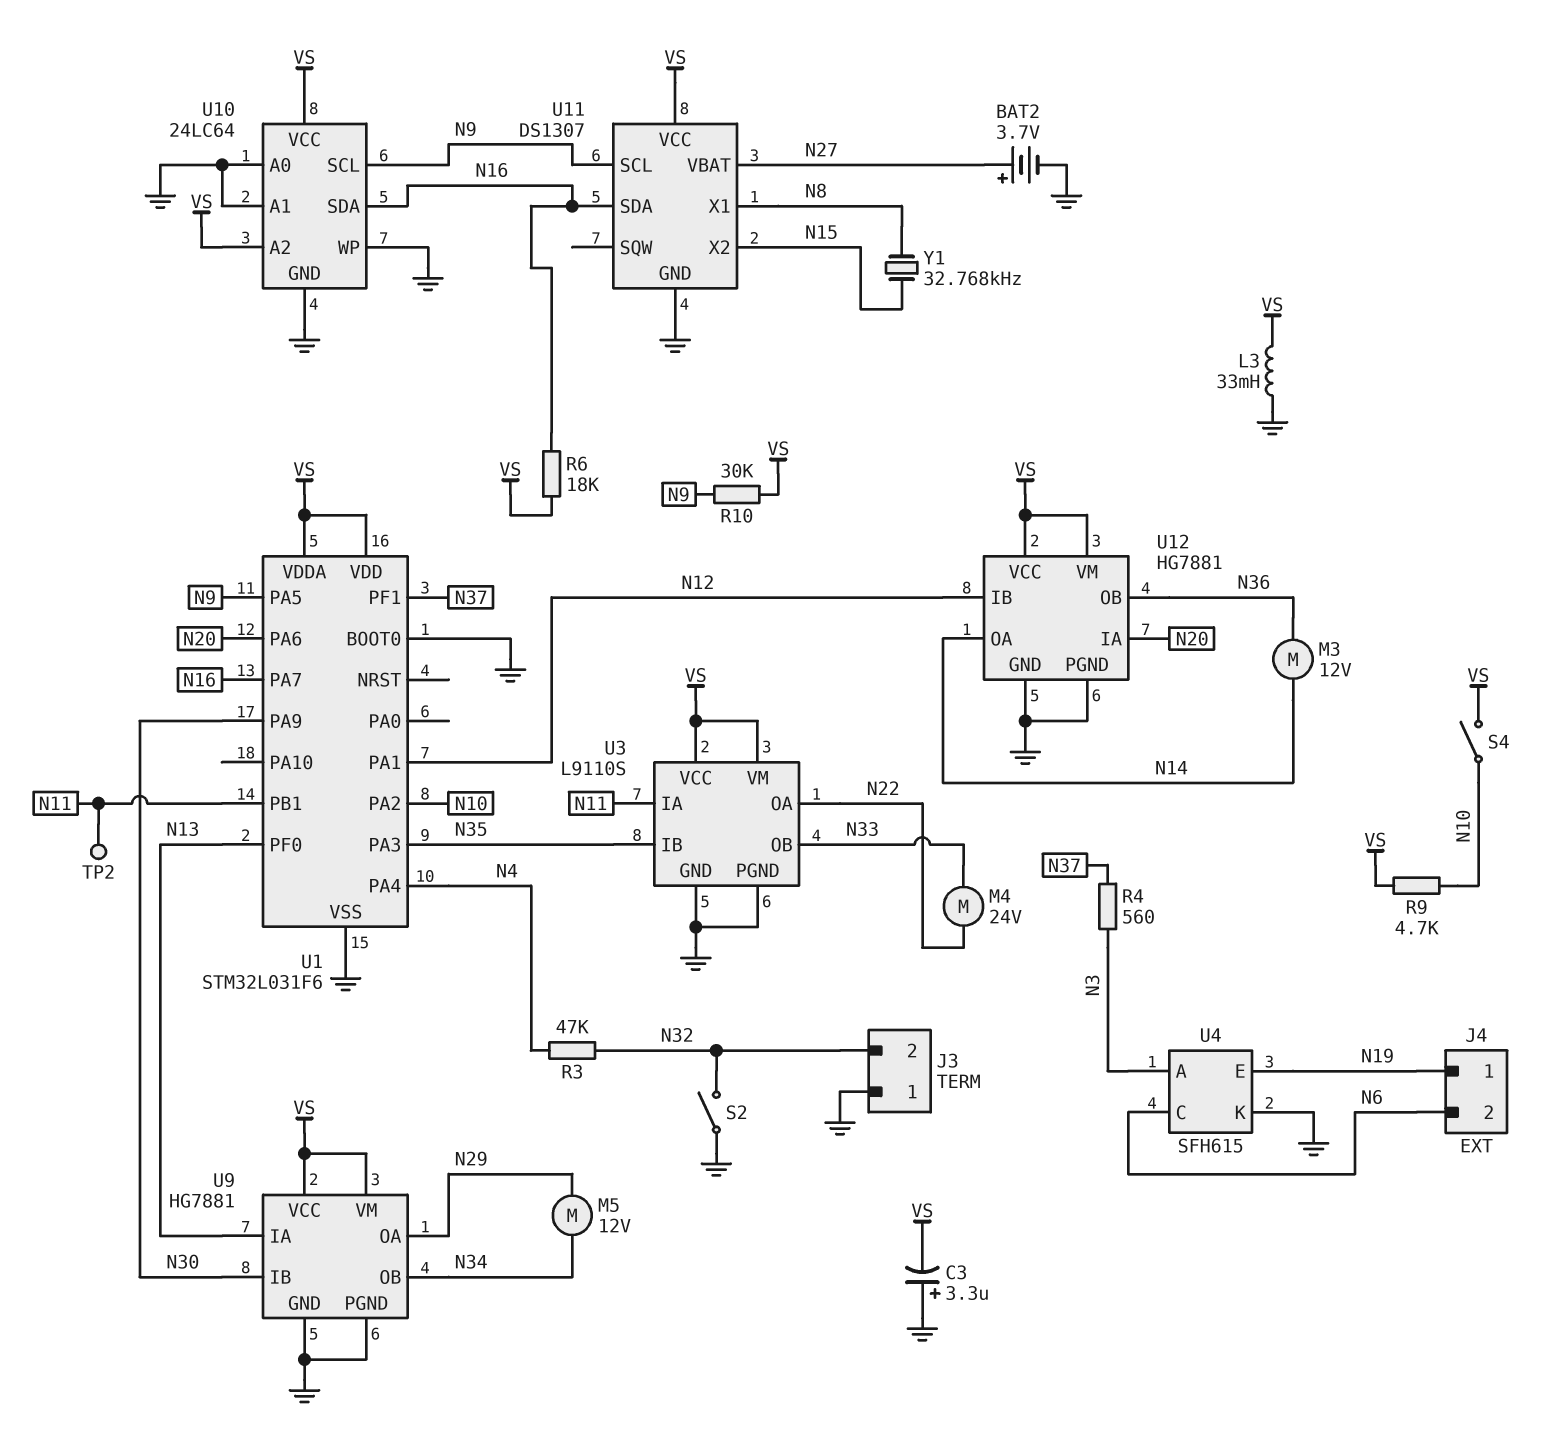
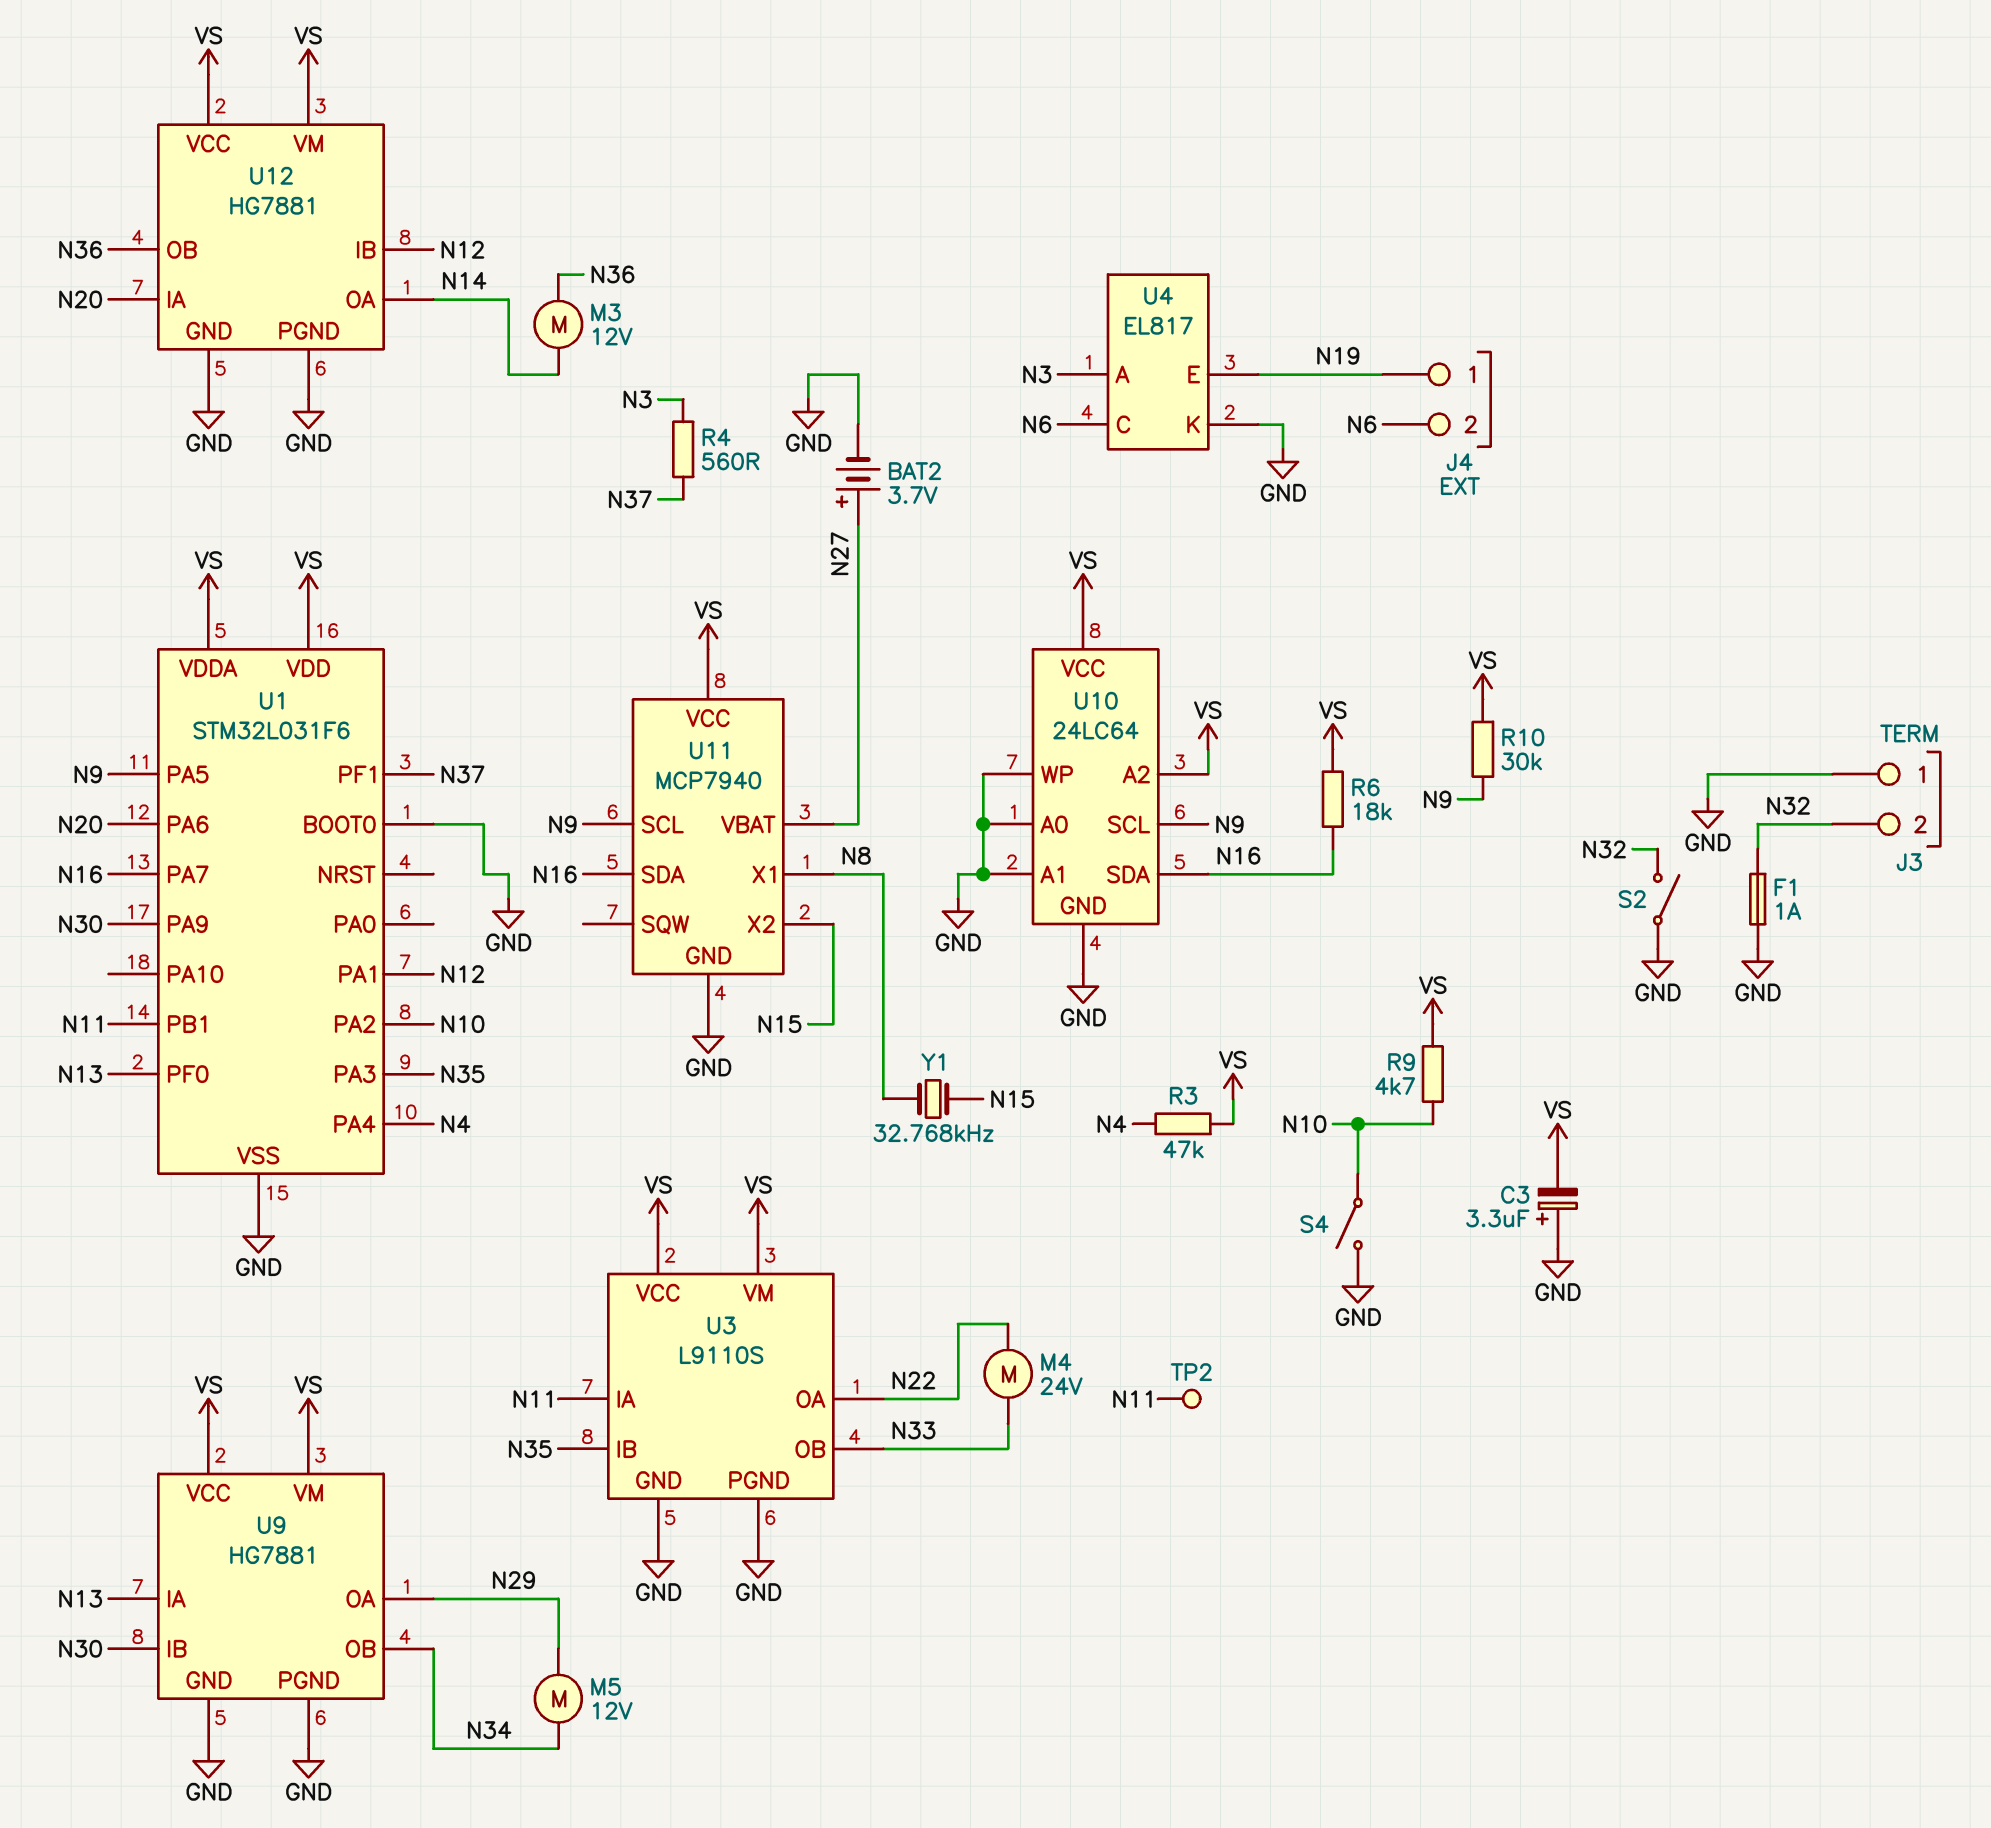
F1: none -> 1A (GND, N32)
L3: 33mH (GND, VS) -> none
R3: 47k (N4, N32) -> 47k (N4, VS)
S4: switch (N10, VS) -> switch (GND, N10)
U4: SFH615 -> EL817
U11: DS1307 -> MCP7940

